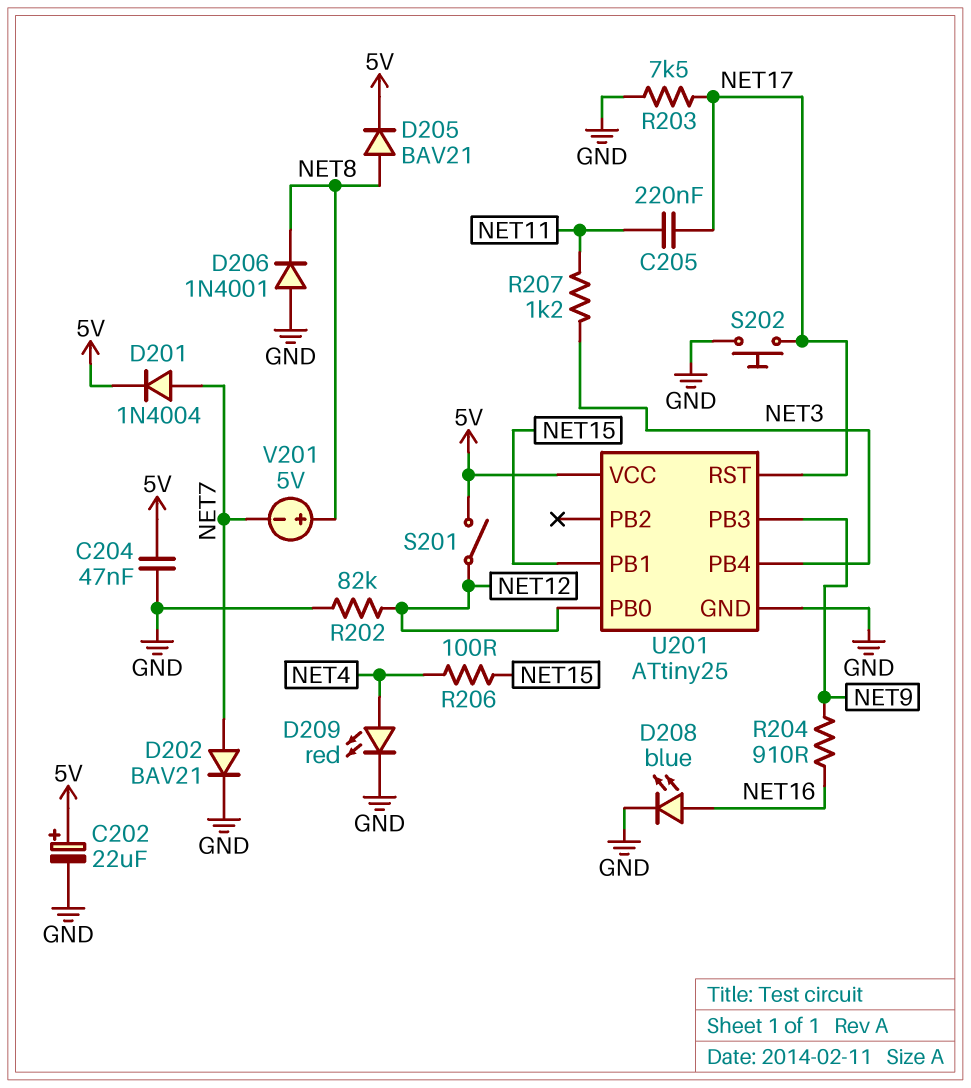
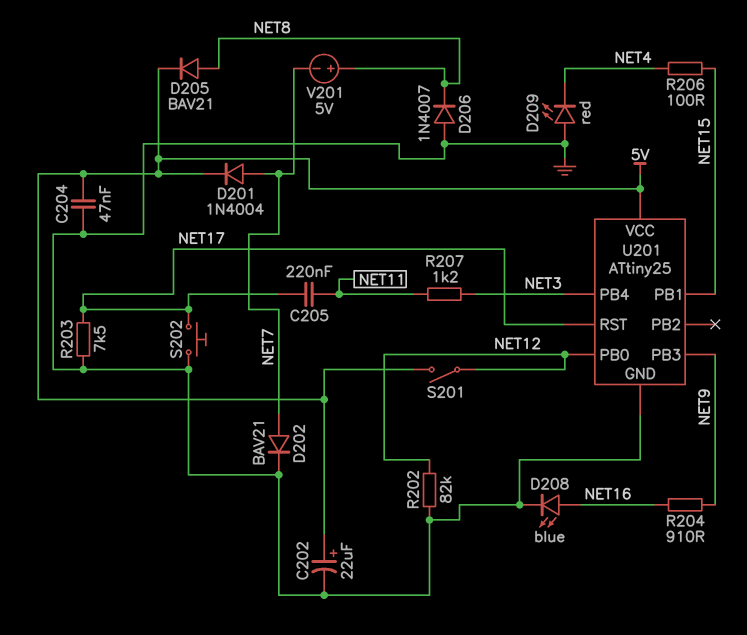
D206: diode 1N4001 (A GND, K NET8) -> diode 1N4007 (A GND, K NET8)
D209: LED red (A NET4, K GND) -> LED red (A GND, K NET4)

